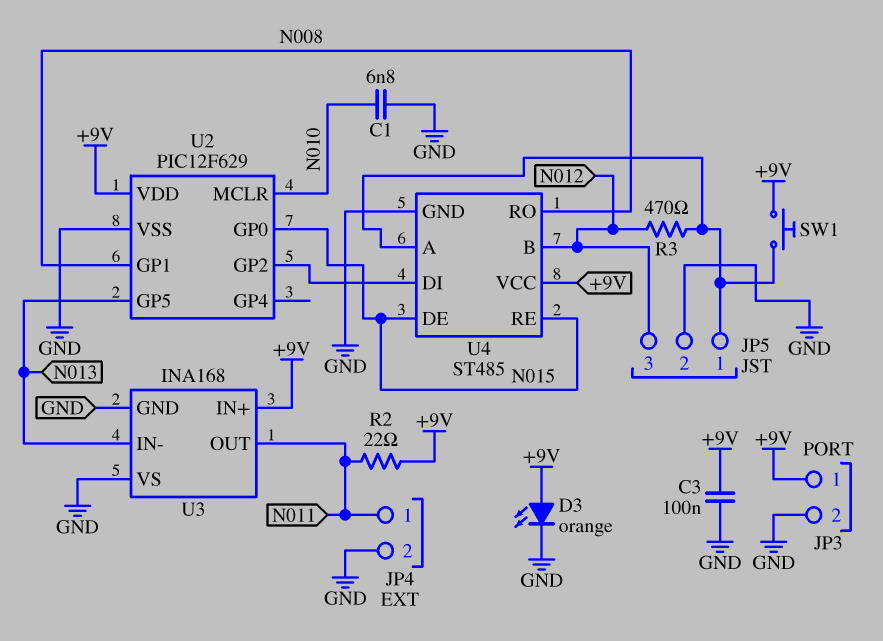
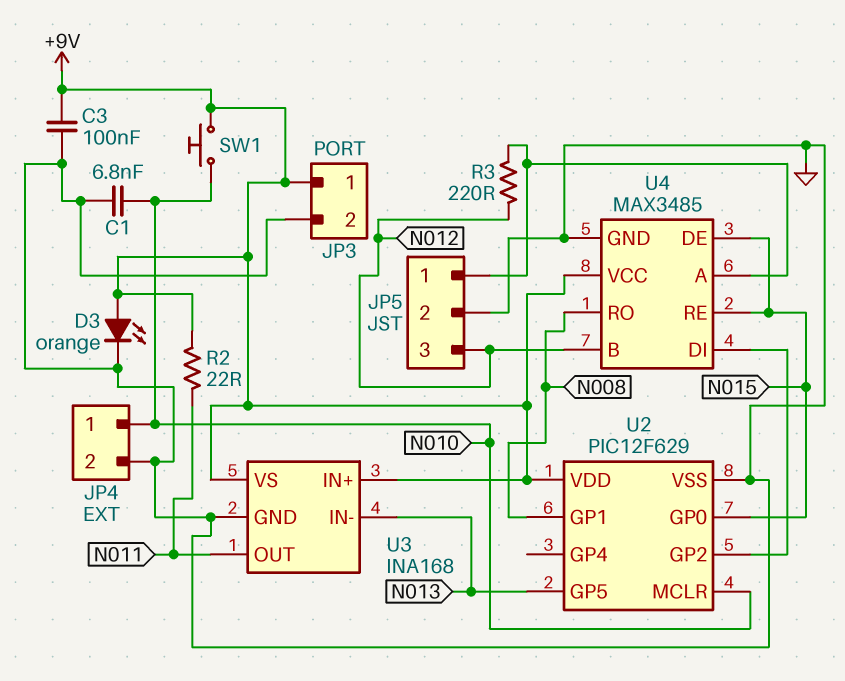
JP4 pin 1: N011 -> N010
R3: 470 (JP5/1, N012) -> 220 (JP5/1, N012)
SW1: button (+9V, JP5/1) -> button (+9V, N010)
U3 pin VS: GND -> +9V
U4: ST485 -> MAX3485

